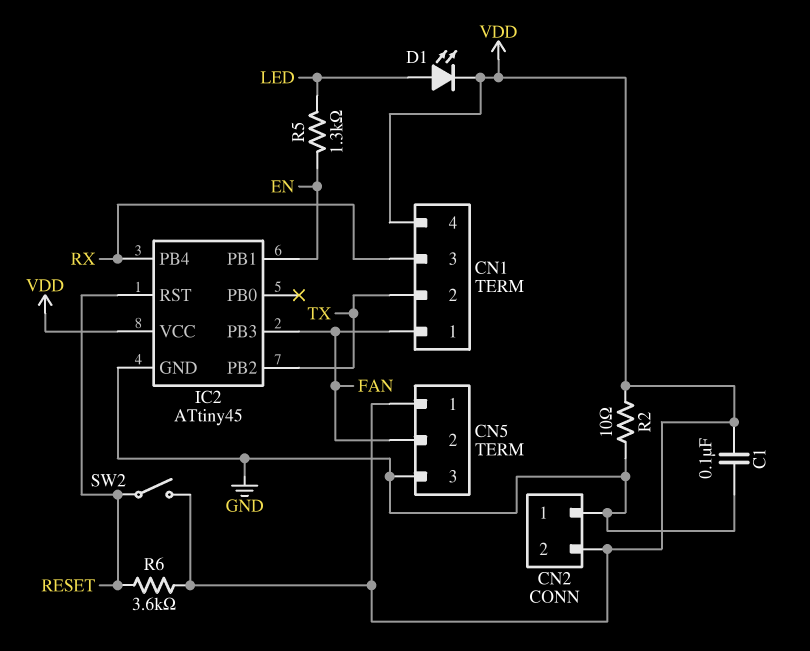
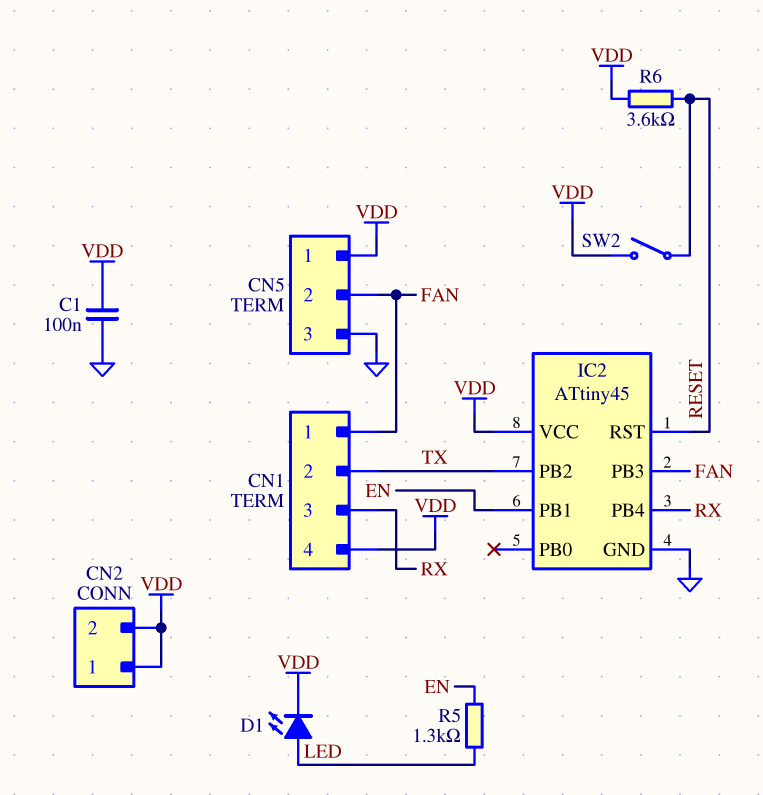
CN2 pin 1: GND -> VDD
R2: 10 (GND, VDD) -> none

